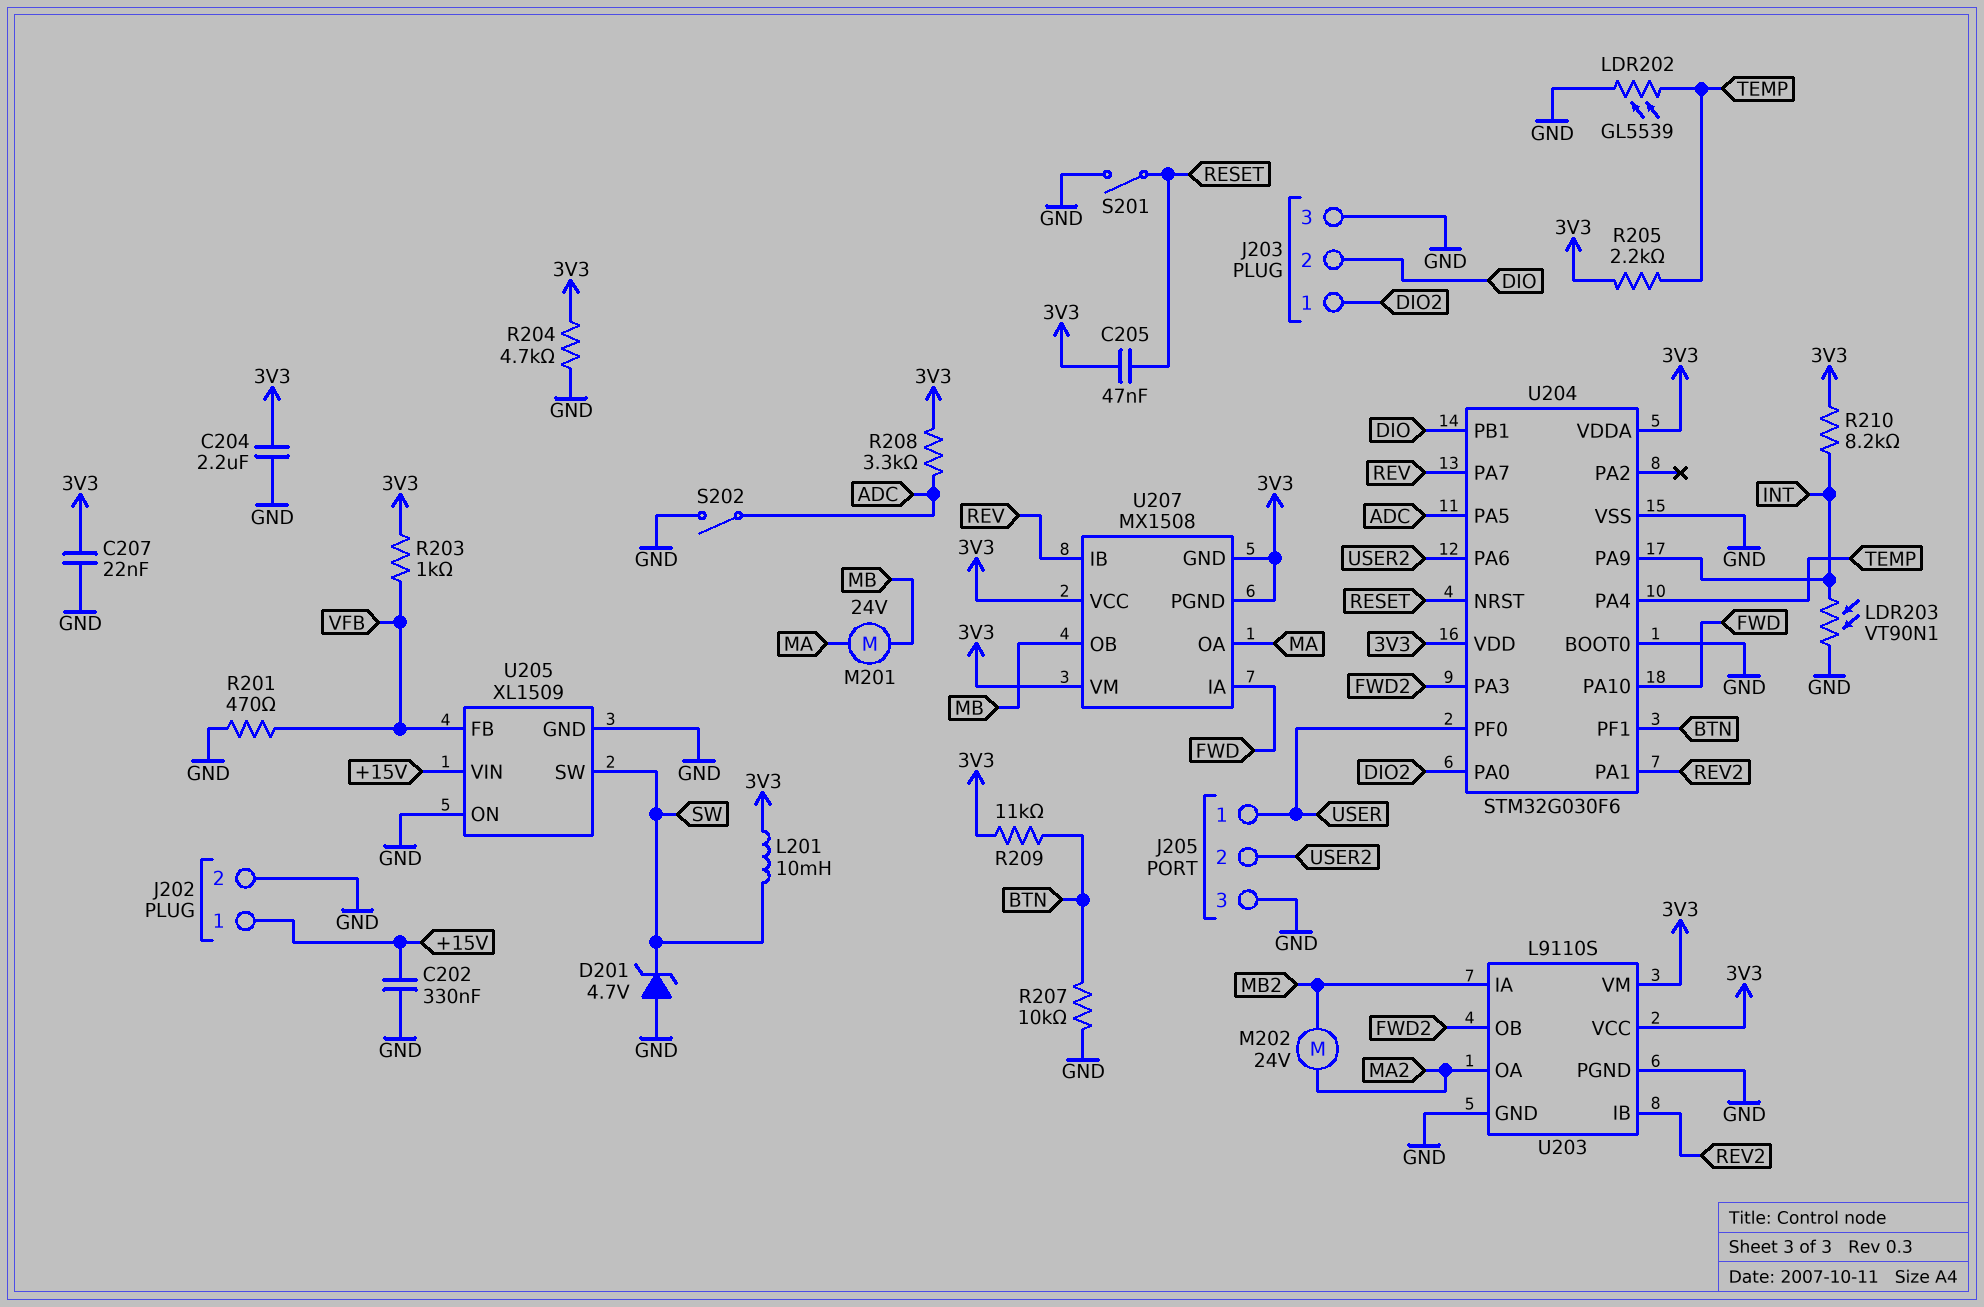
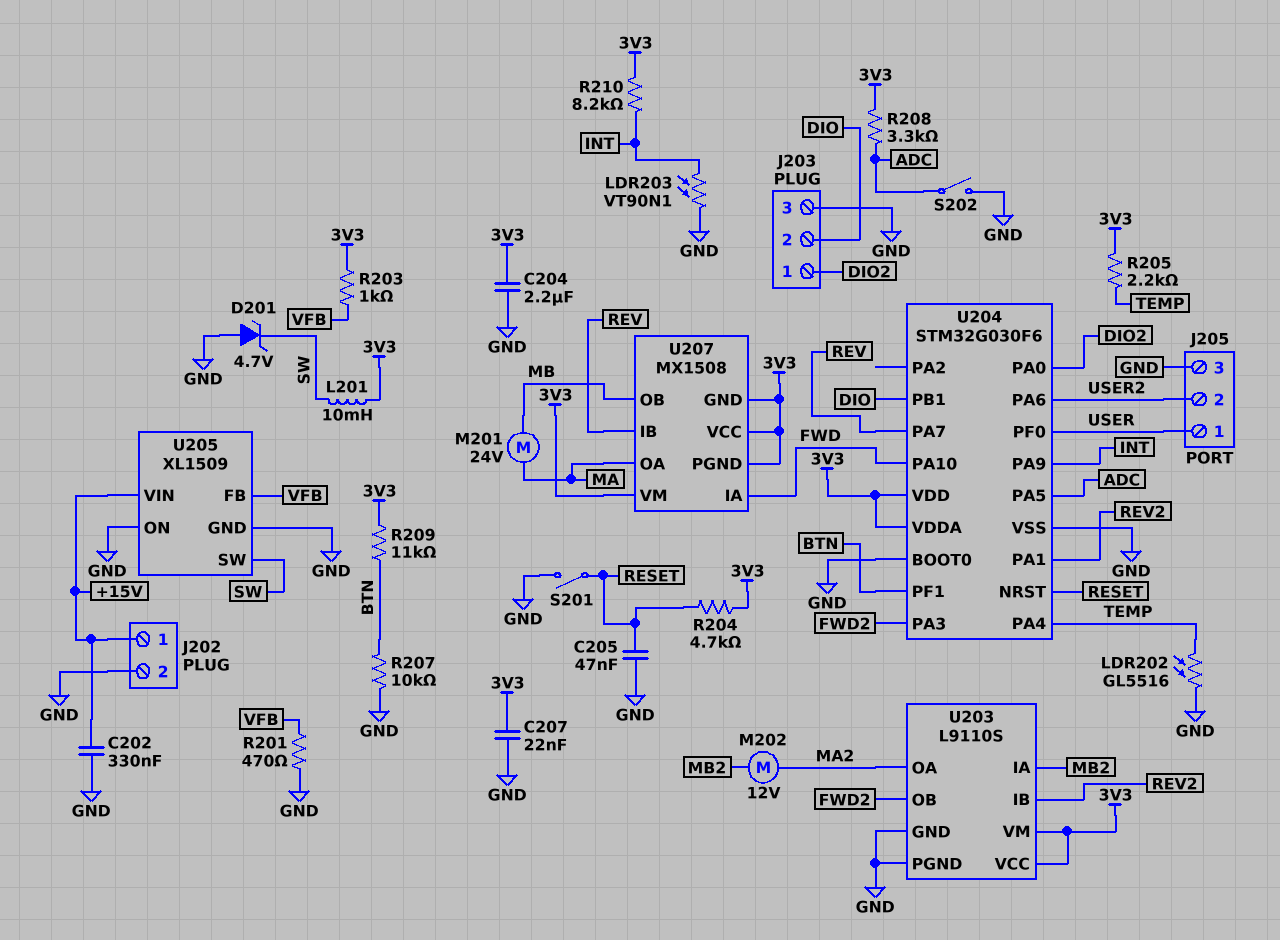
C205: 47nF (3V3, RESET) -> 47nF (GND, RESET)
LDR202: GL5539 (GND, TEMP) -> GL5516 (GND, TEMP)
M202: motor 24V (MA2, MB2) -> motor 12V (MA2, MB2)
R204: 4.7k (3V3, GND) -> 4.7k (3V3, RESET)

